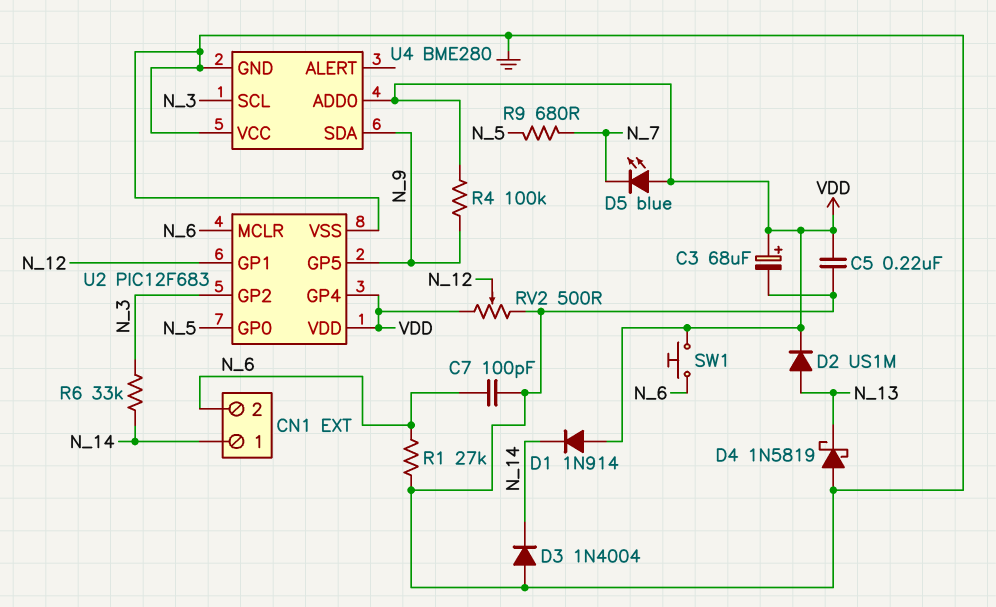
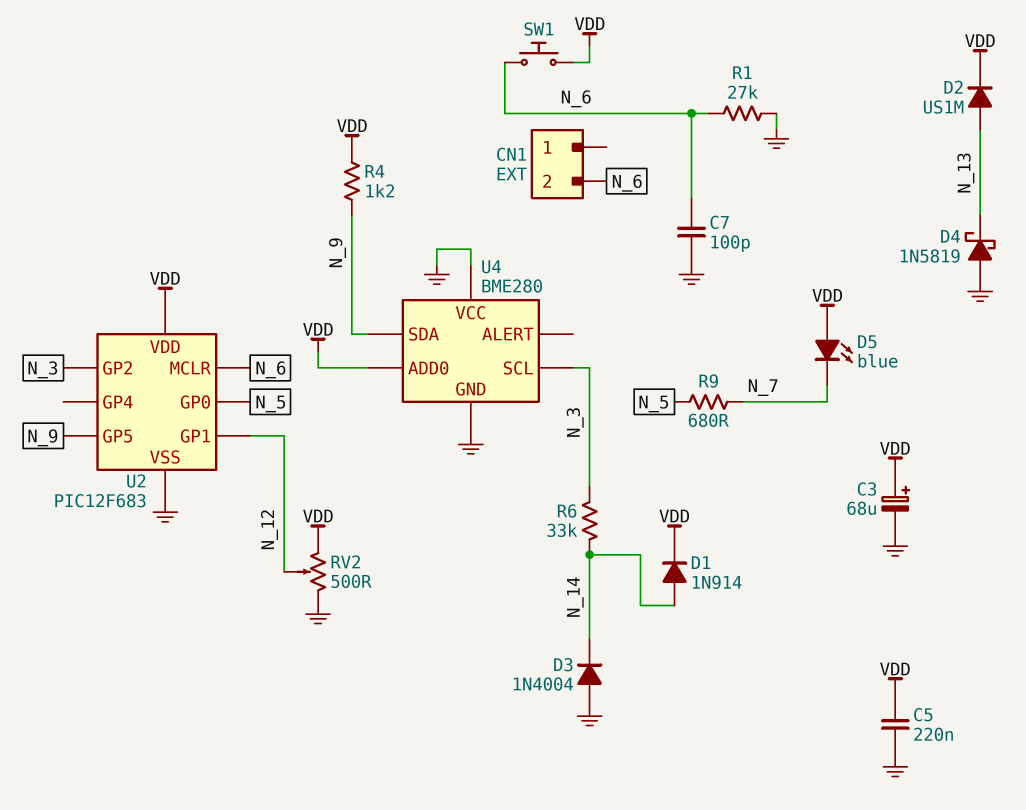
CN1 pin 1: N_14 -> none
D1: diode 1N914 (A VDD, K N_14) -> diode 1N914 (A N_14, K VDD)
R4: 100k (N_9, VDD) -> 1.2k (N_9, VDD)
U2 pin GP4: VDD -> none

